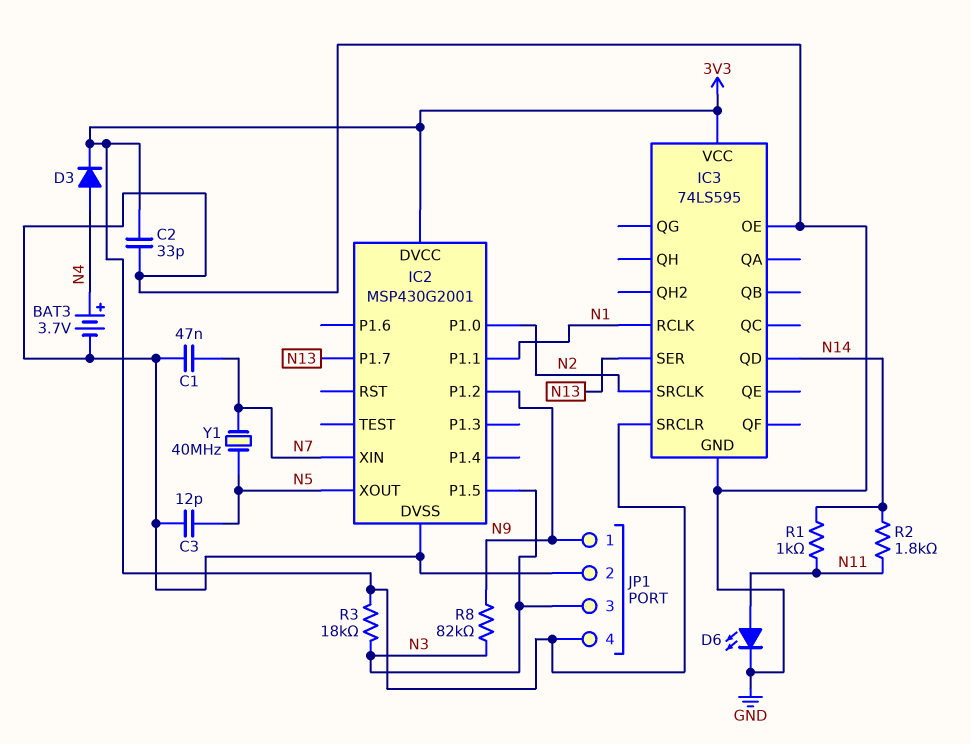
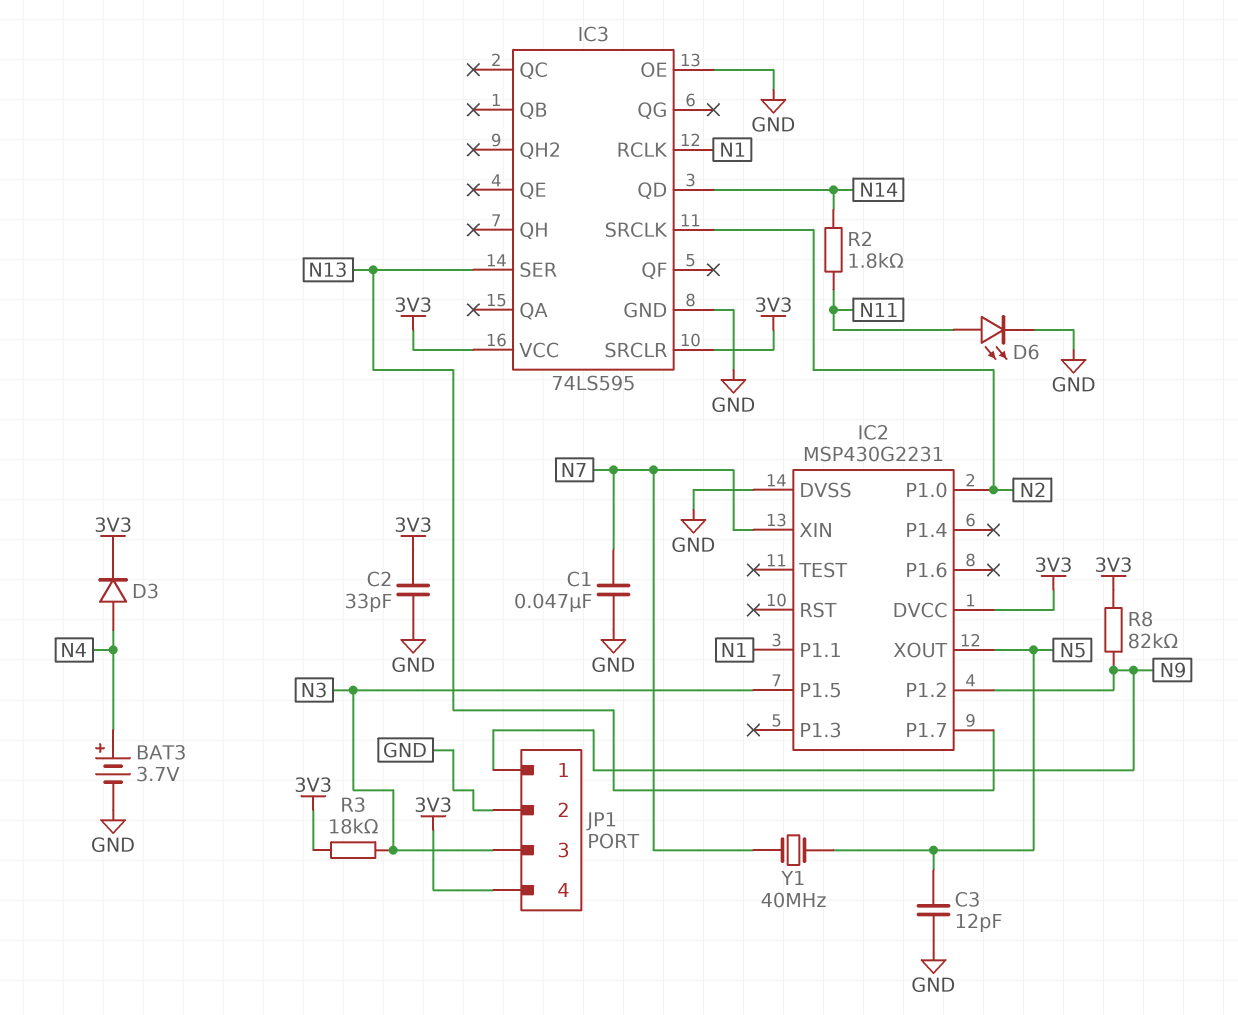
IC2: MSP430G2001 -> MSP430G2231
R1: 1k (N11, N14) -> none
R8: 82k (N3, N9) -> 82k (3V3, N9)

